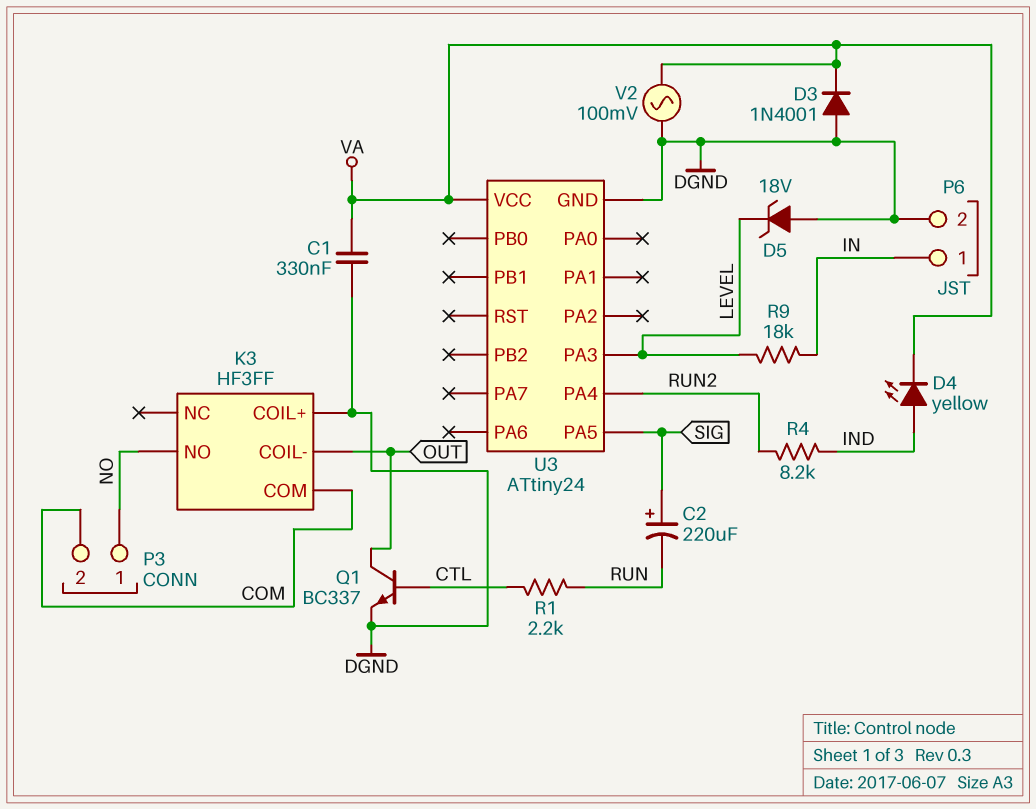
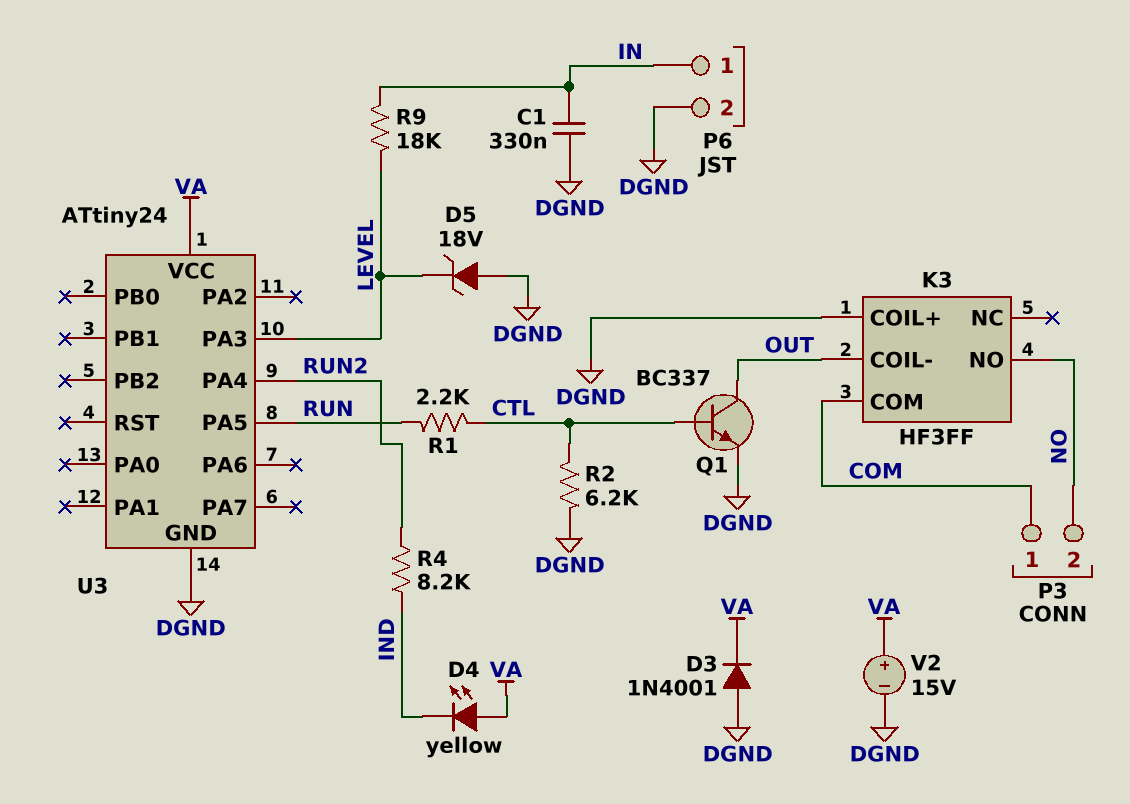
C1: 330nF (DGND, VA) -> 330nF (DGND, IN)
C2: 220uF (plus SIG, minus RUN) -> none
D4: LED yellow (A IND, K VA) -> LED yellow (A VA, K IND)
P3 pin 1: NO -> COM
P3 pin 2: COM -> NO
R2: none -> 6.2k (CTL, DGND)
U3 pin PA5: SIG -> RUN
V2: AC 100mV (DGND, VA) -> 15V (plus VA, minus DGND)

